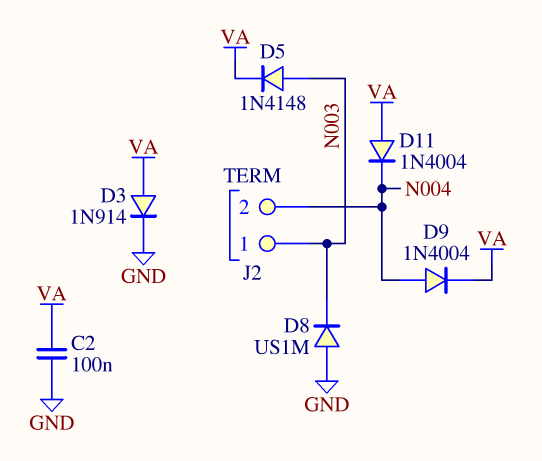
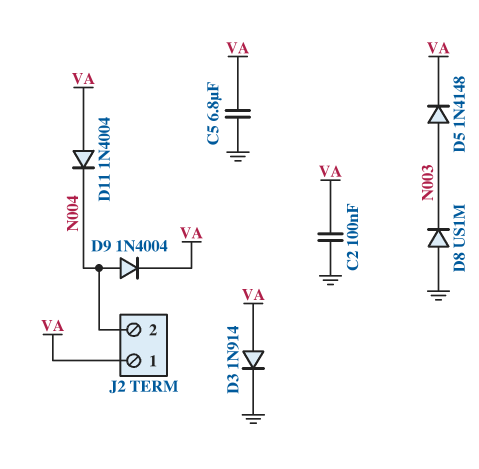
C5: none -> 6.8uF (GND, VA)
J2 pin 1: N003 -> VA

